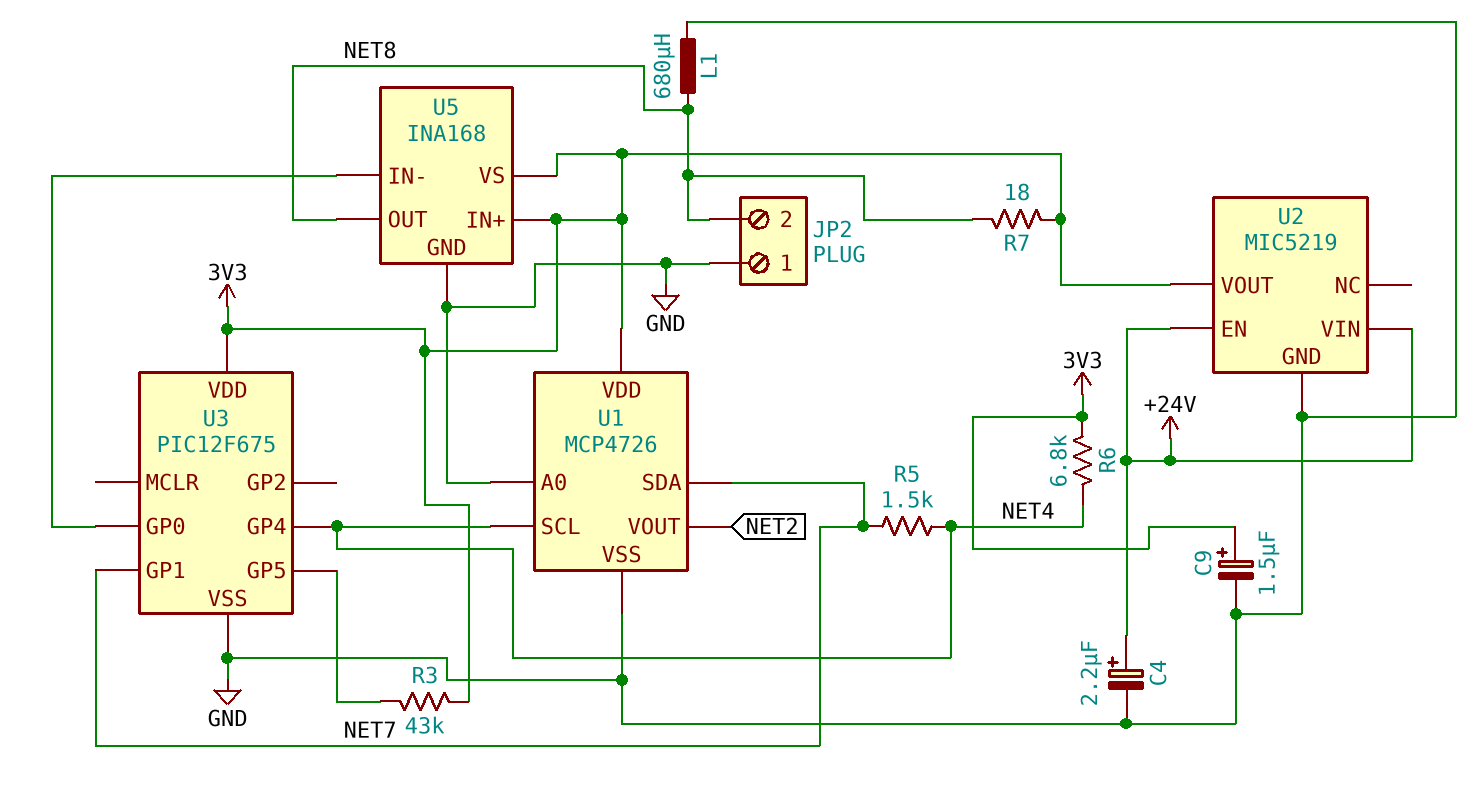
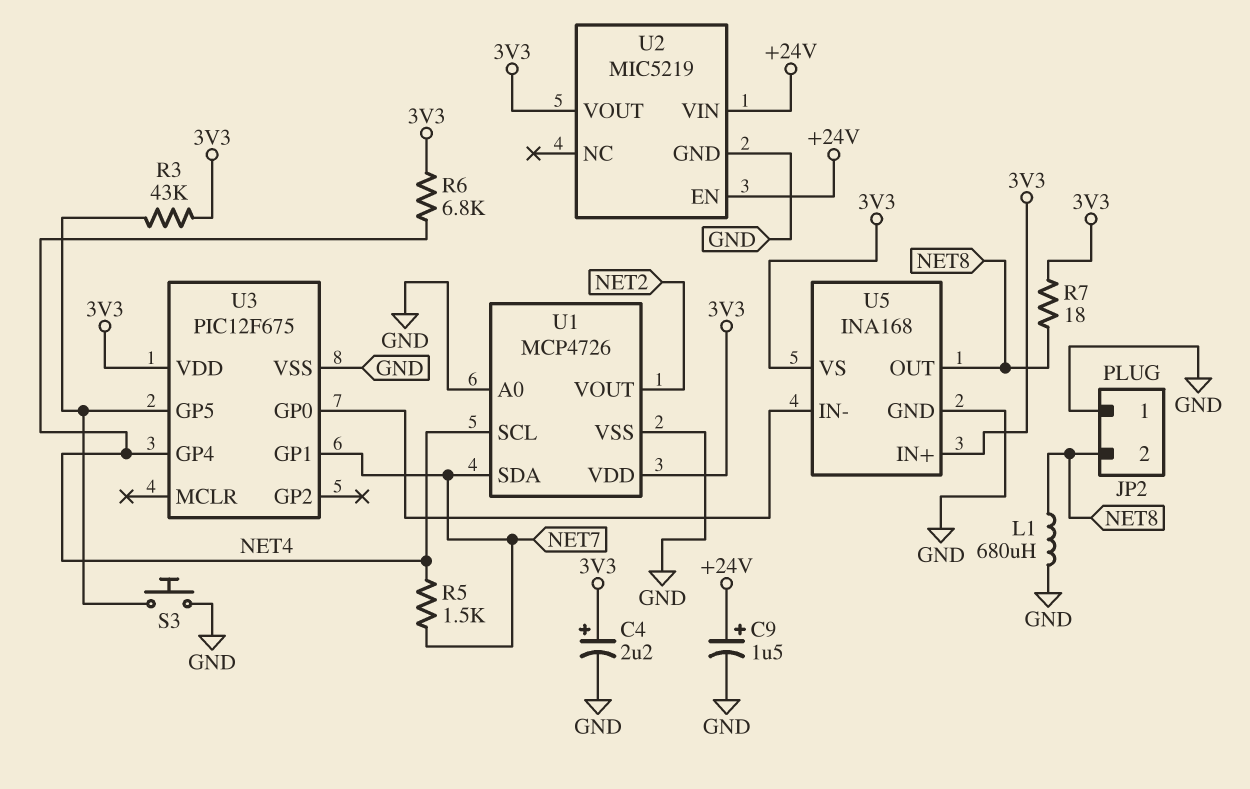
C4: 2.2uF (plus +24V, minus GND) -> 2.2uF (plus 3V3, minus GND)
C9: 1.5uF (plus 3V3, minus GND) -> 1.5uF (plus +24V, minus GND)
S3: none -> button (GND, U3/GP5)

